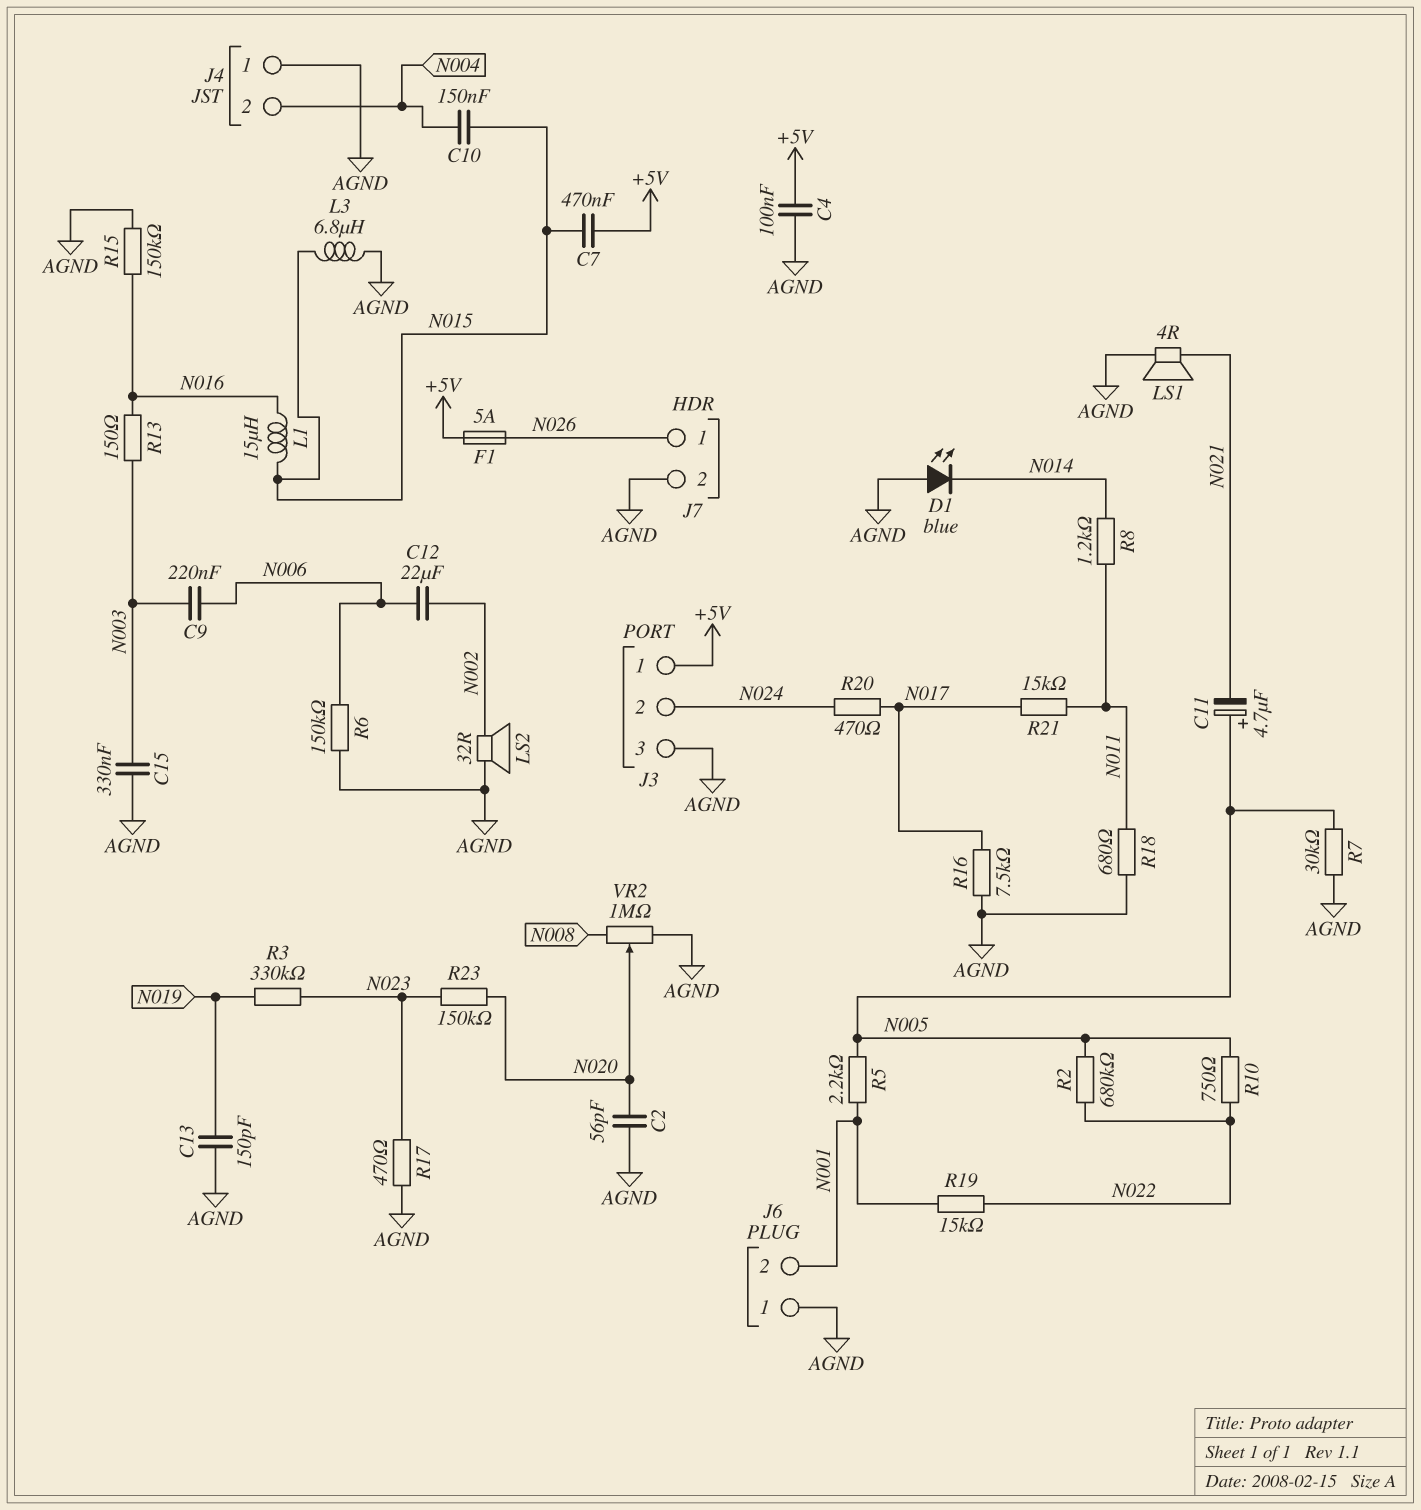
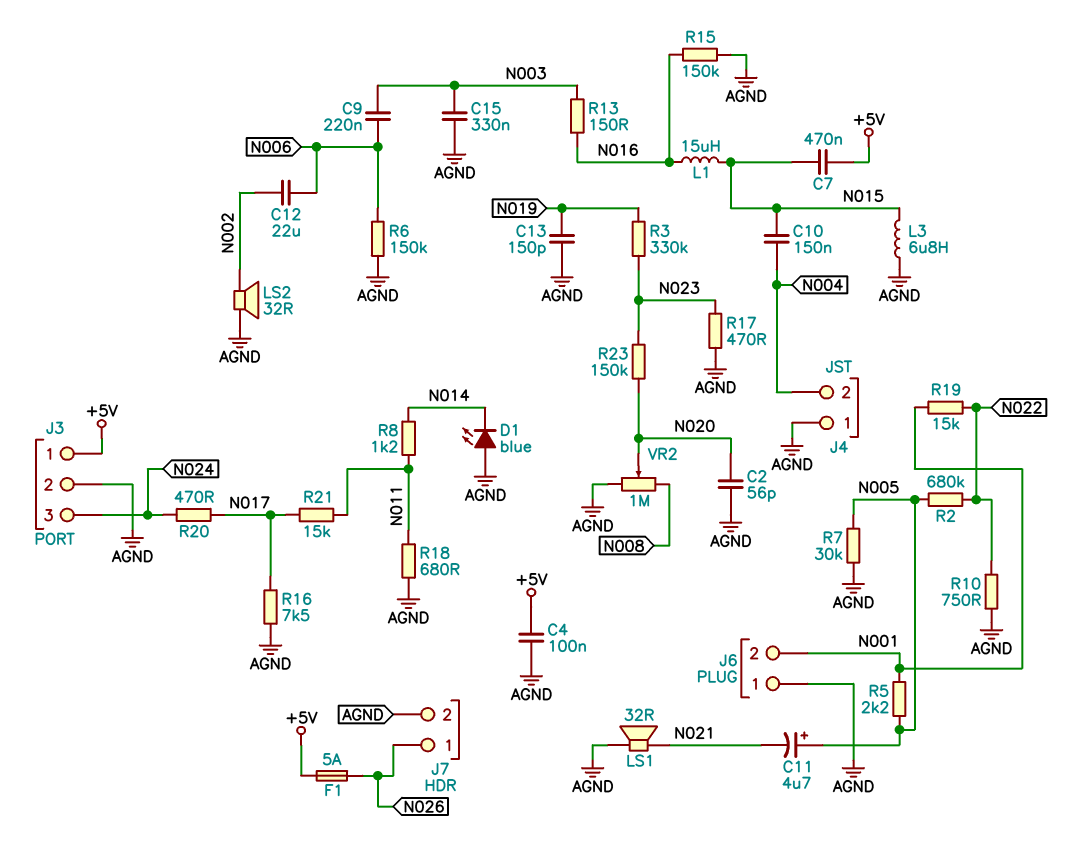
J3 pin 2: N024 -> AGND
J3 pin 3: AGND -> N024
LS1: speaker 4R (AGND, N021) -> speaker 32R (AGND, N021)
R10: 750 (N005, N022) -> 750 (AGND, N022)

